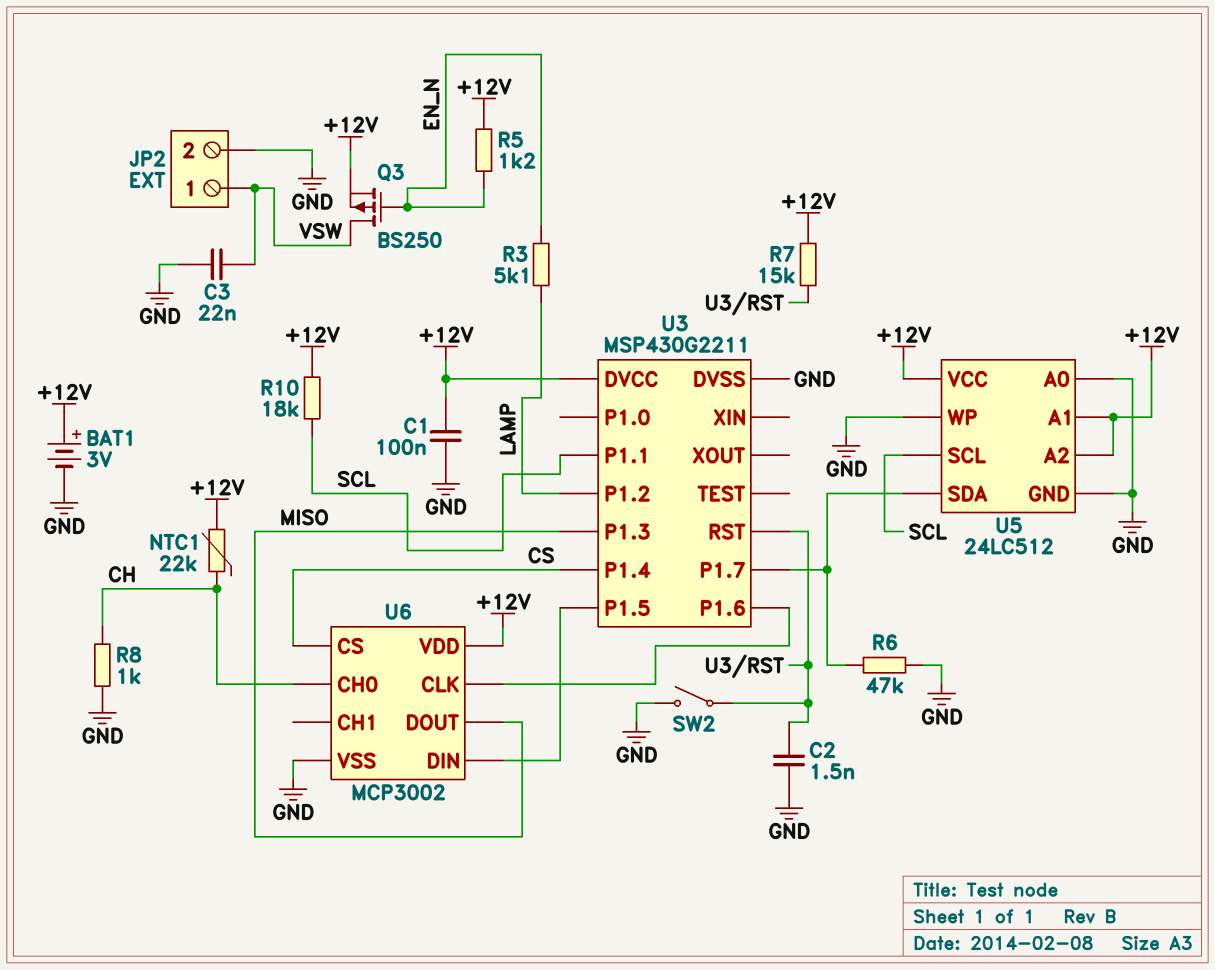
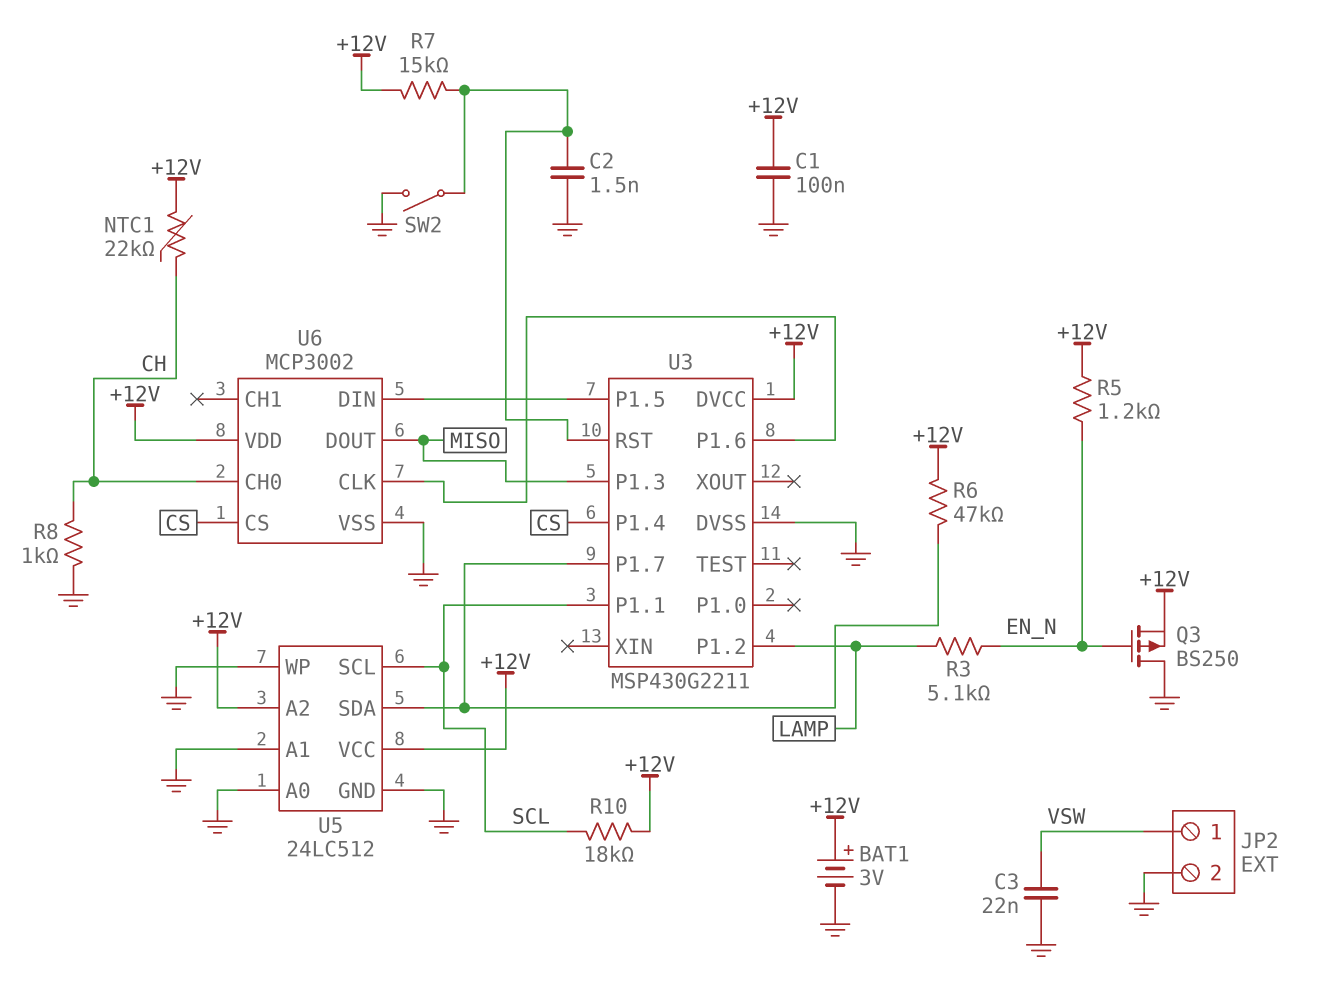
Q3: PMOS BS250 (G EN_N, D VSW, S +12V) -> PMOS BS250 (G EN_N, D GND, S +12V)
R6: 47k (GND, U3/P1.7) -> 47k (+12V, U3/P1.7)
U5 pin A1: +12V -> GND

